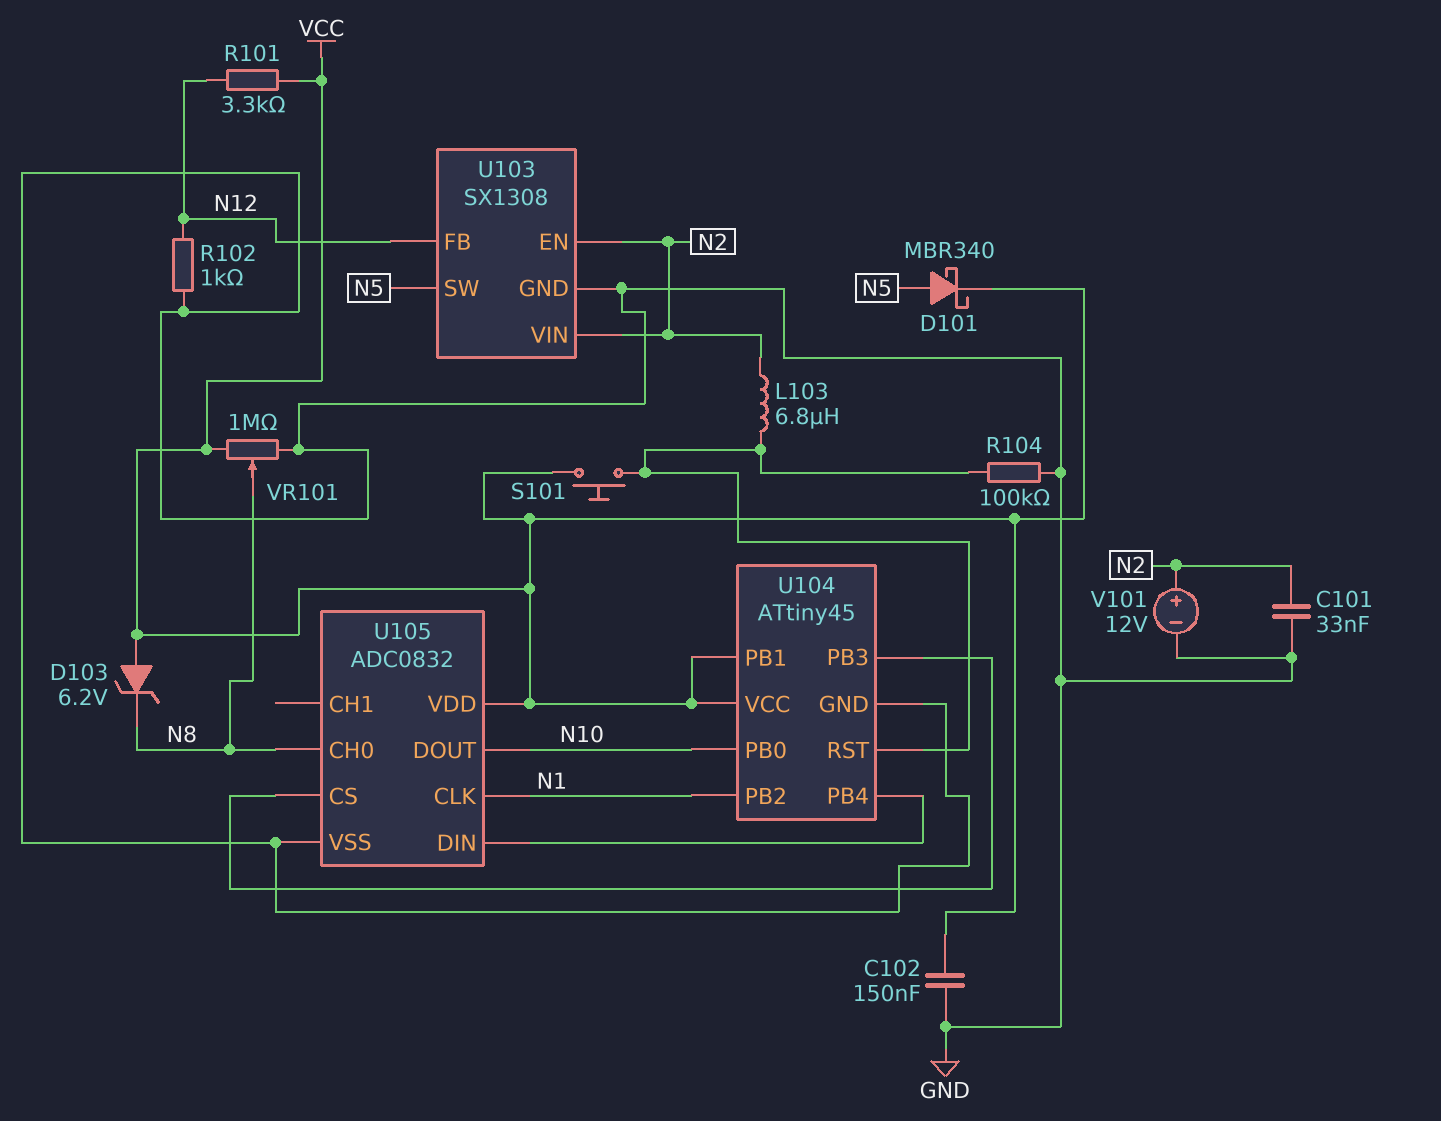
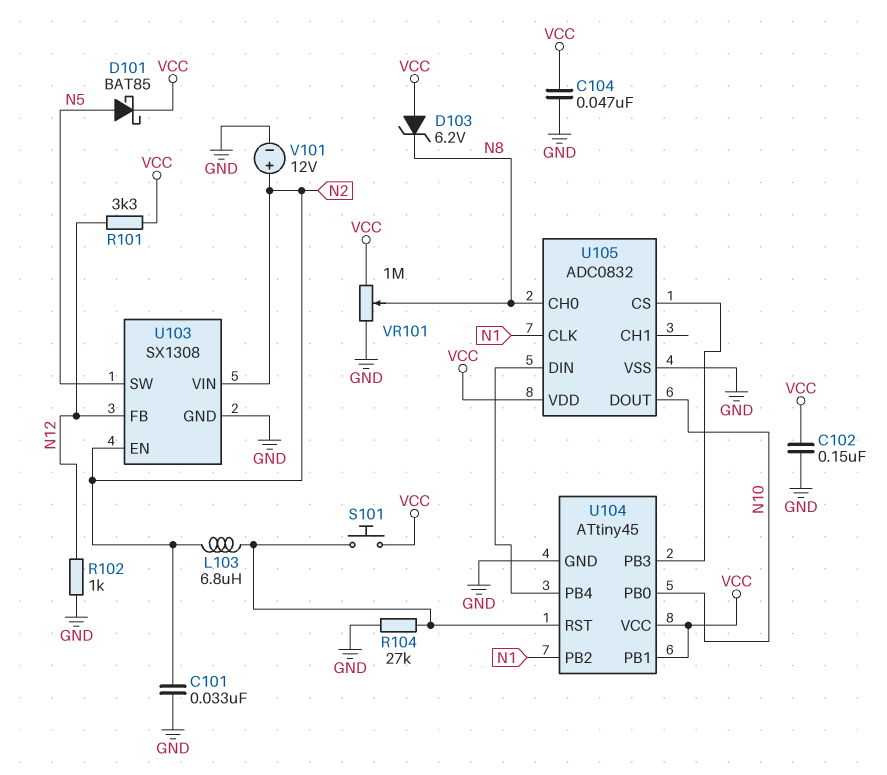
C104: none -> 47nF (GND, VCC)
D101: schottky MBR340 (A N5, K VCC) -> schottky BAT85 (A N5, K VCC)
R104: 100k (GND, U104/RST) -> 27k (GND, U104/RST)

